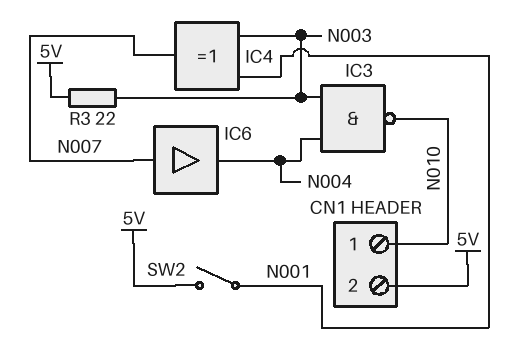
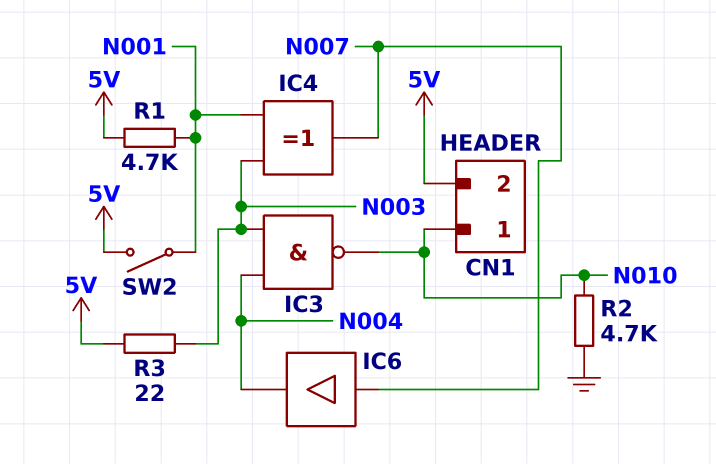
R1: none -> 4.7k (5V, N001)
R2: none -> 4.7k (GND, N010)

